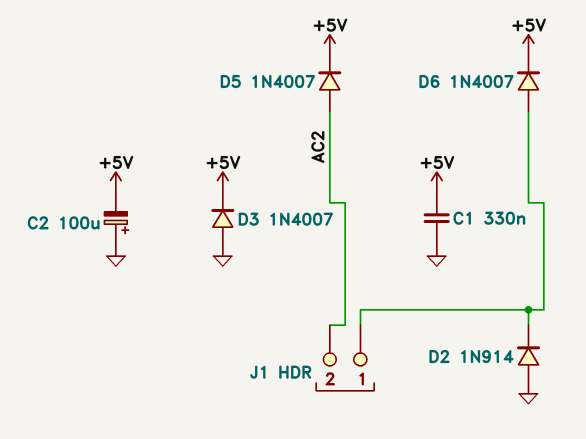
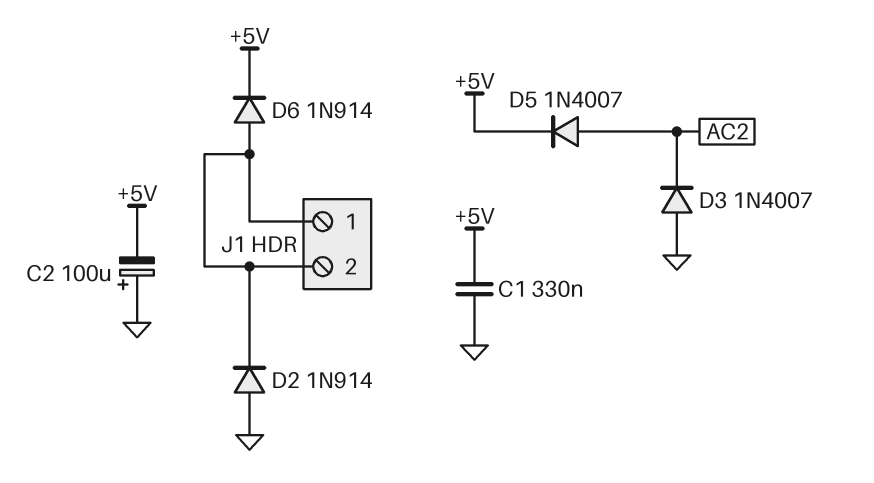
D3: diode 1N4007 (A GND, K +5V) -> diode 1N4007 (A GND, K AC2)
D6: diode 1N4007 (A J1/1, K +5V) -> diode 1N914 (A J1/1, K +5V)
J1 pin 2: AC2 -> J1/1

